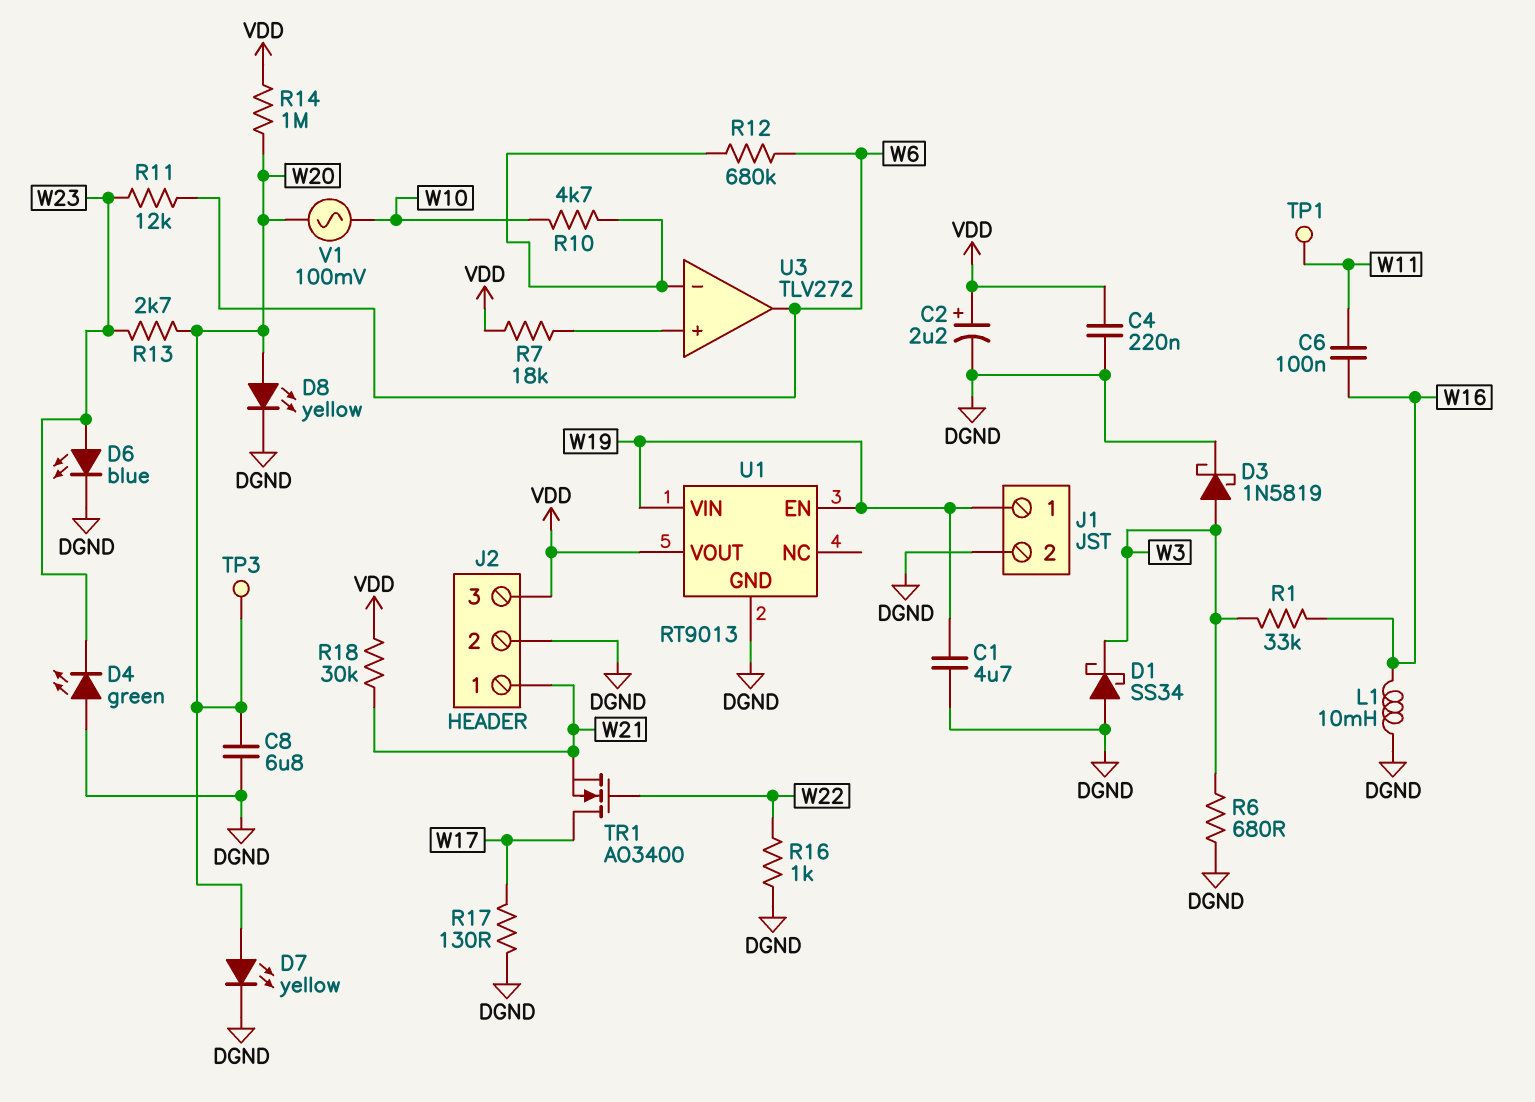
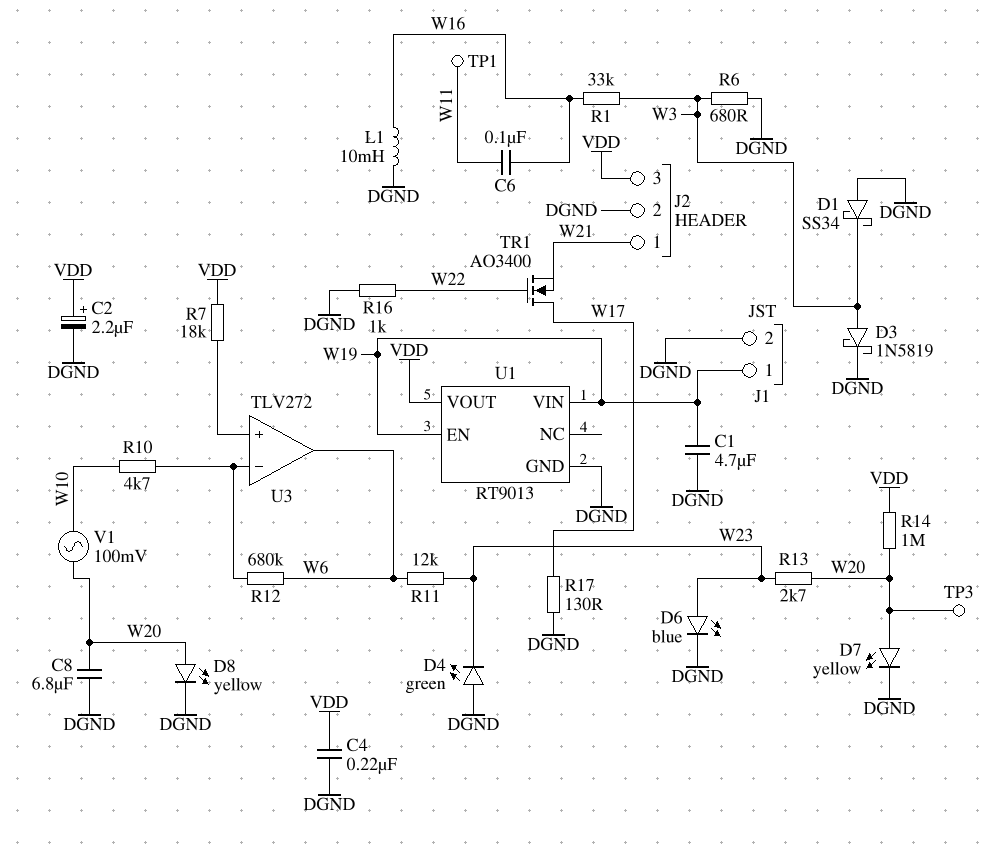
R18: 30k (VDD, W21) -> none

